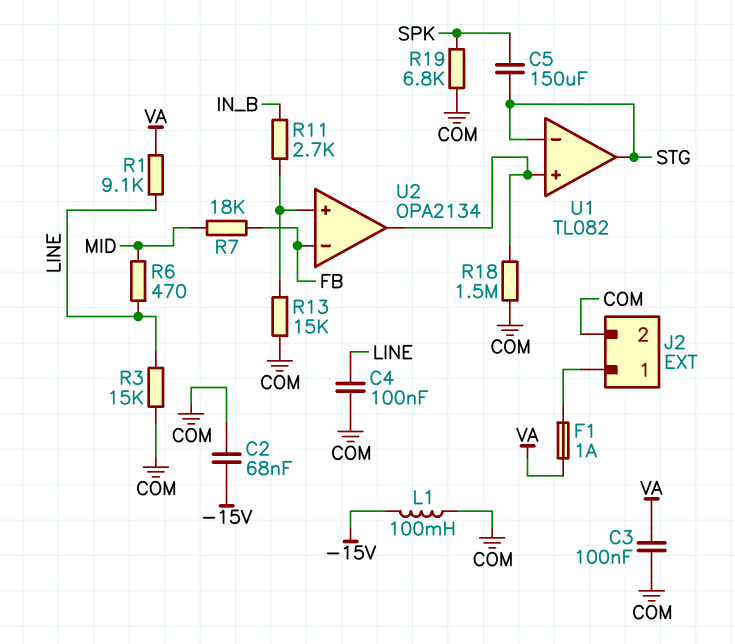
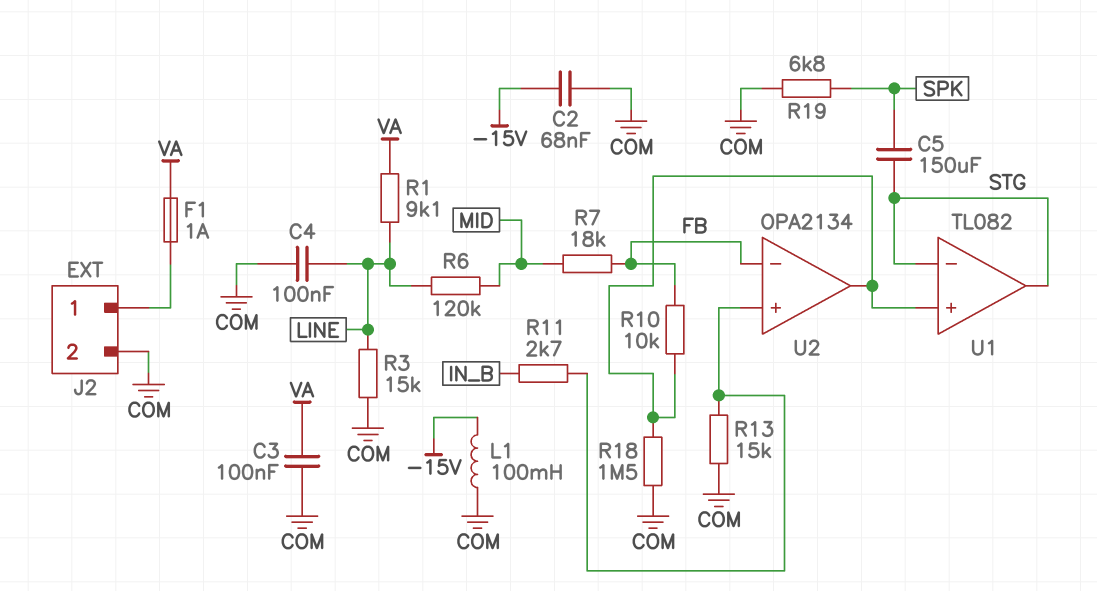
R6: 470 (LINE, MID) -> 120k (LINE, MID)
R10: none -> 10k (FB, U1/in+)

